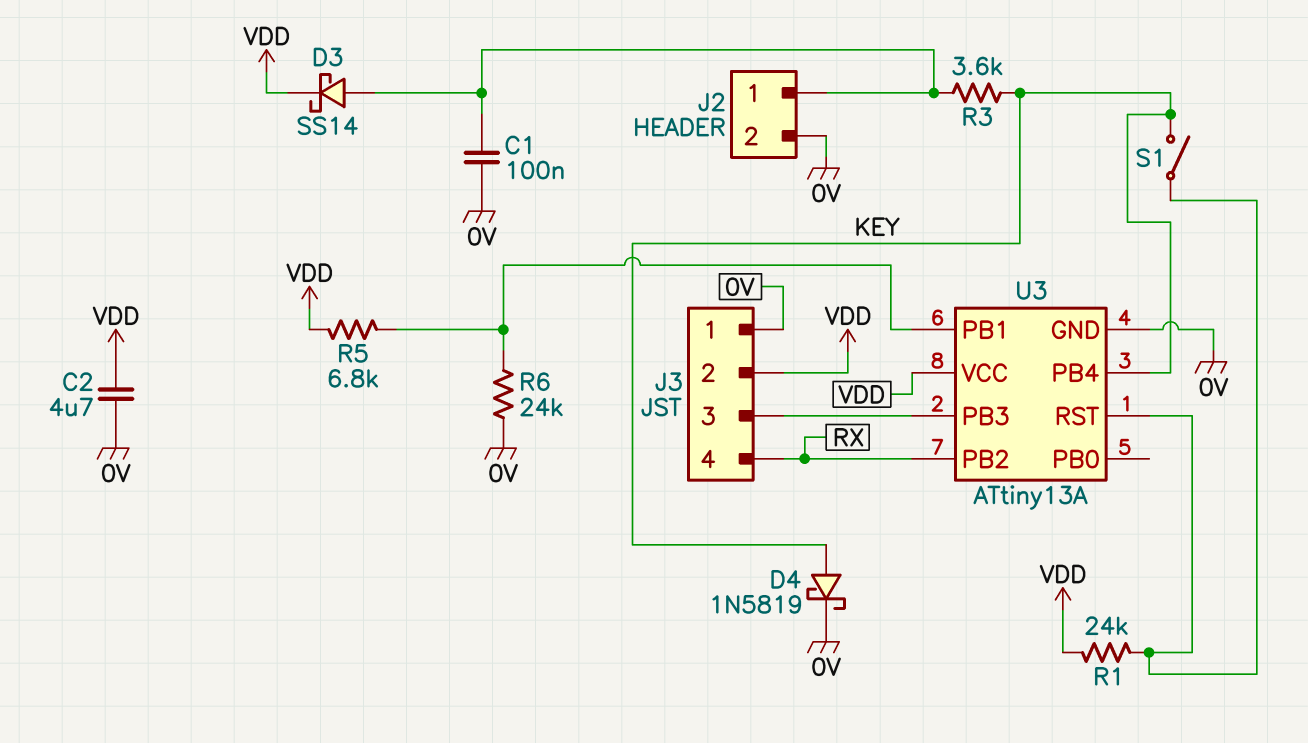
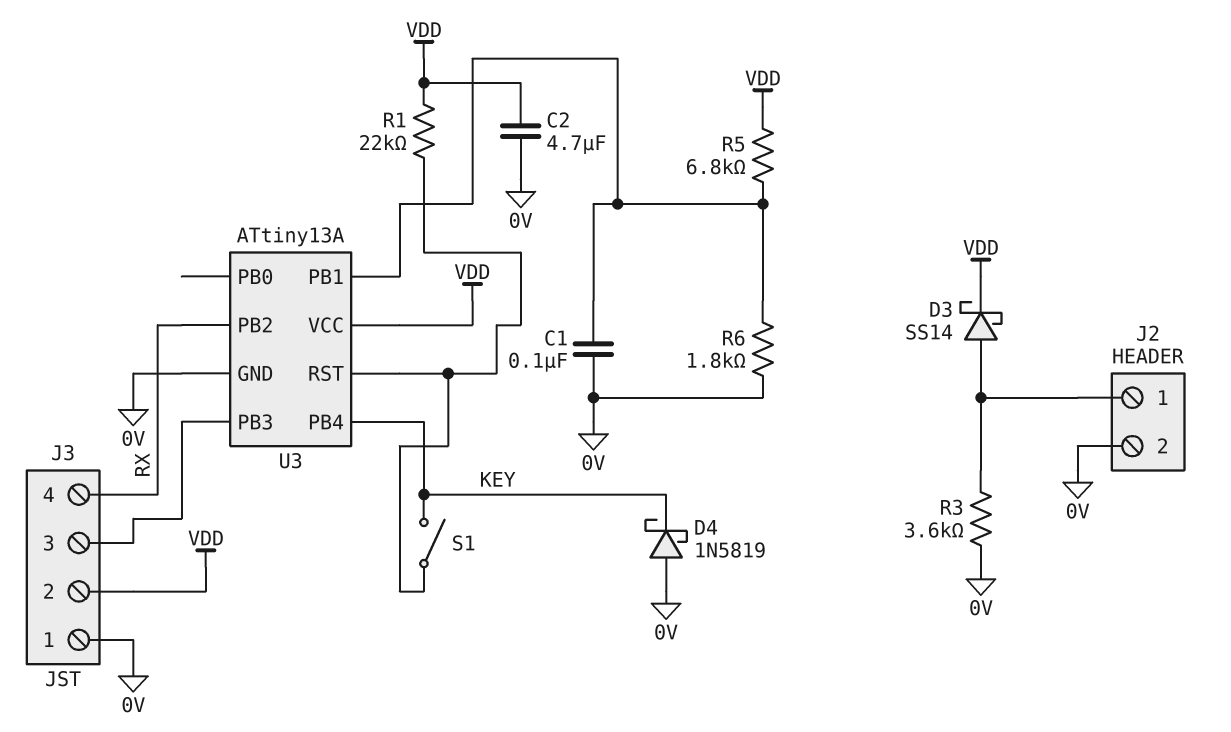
C1: 100nF (0V, J2/1) -> 100nF (0V, U3/PB1)
D4: schottky 1N5819 (A KEY, K 0V) -> schottky 1N5819 (A 0V, K KEY)
R1: 24k (U3/RST, VDD) -> 22k (U3/RST, VDD)
R3: 3.6k (J2/1, KEY) -> 3.6k (0V, J2/1)
R6: 24k (0V, U3/PB1) -> 1.8k (0V, U3/PB1)

